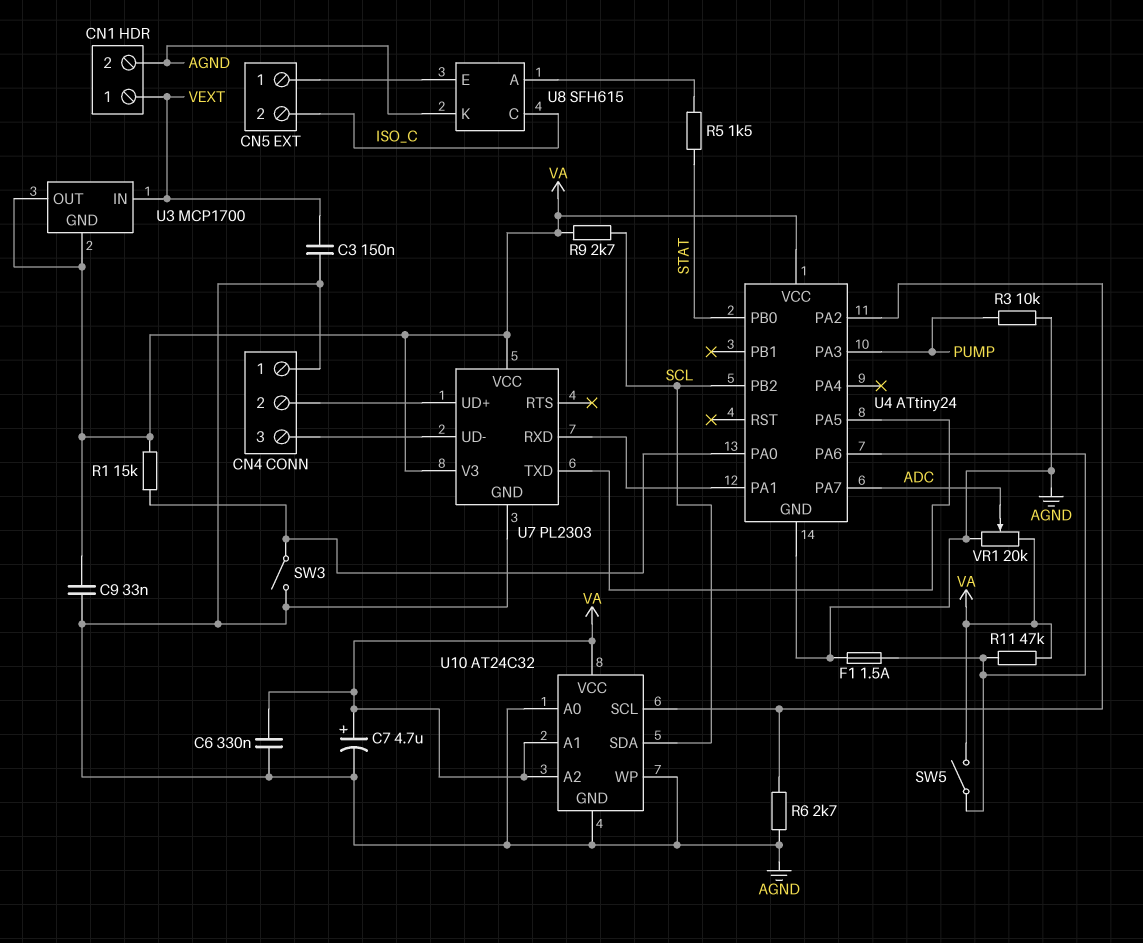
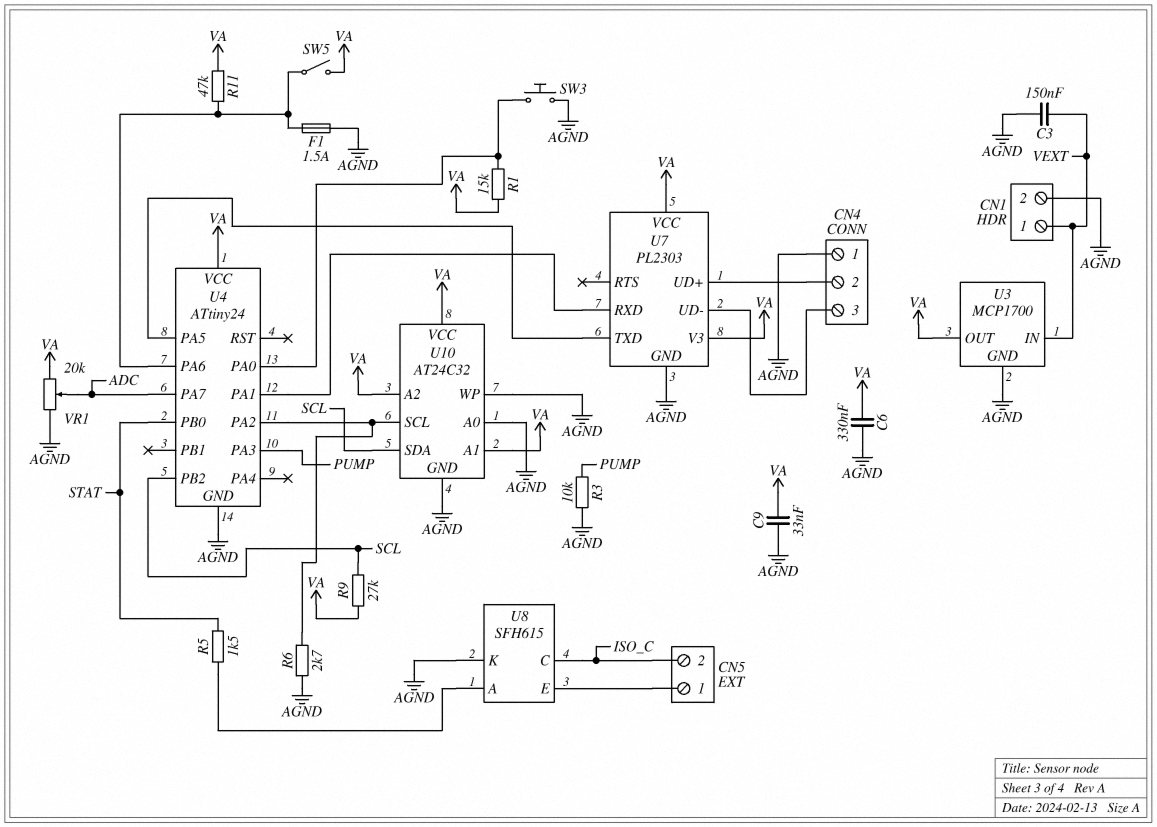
C7: 4.7uF (plus VA, minus AGND) -> none
R9: 2.7k (SCL, VA) -> 27k (SCL, VA)
SW3: switch (AGND, U4/PA0) -> button (AGND, U4/PA0)
U3 pin GND: VA -> AGND

